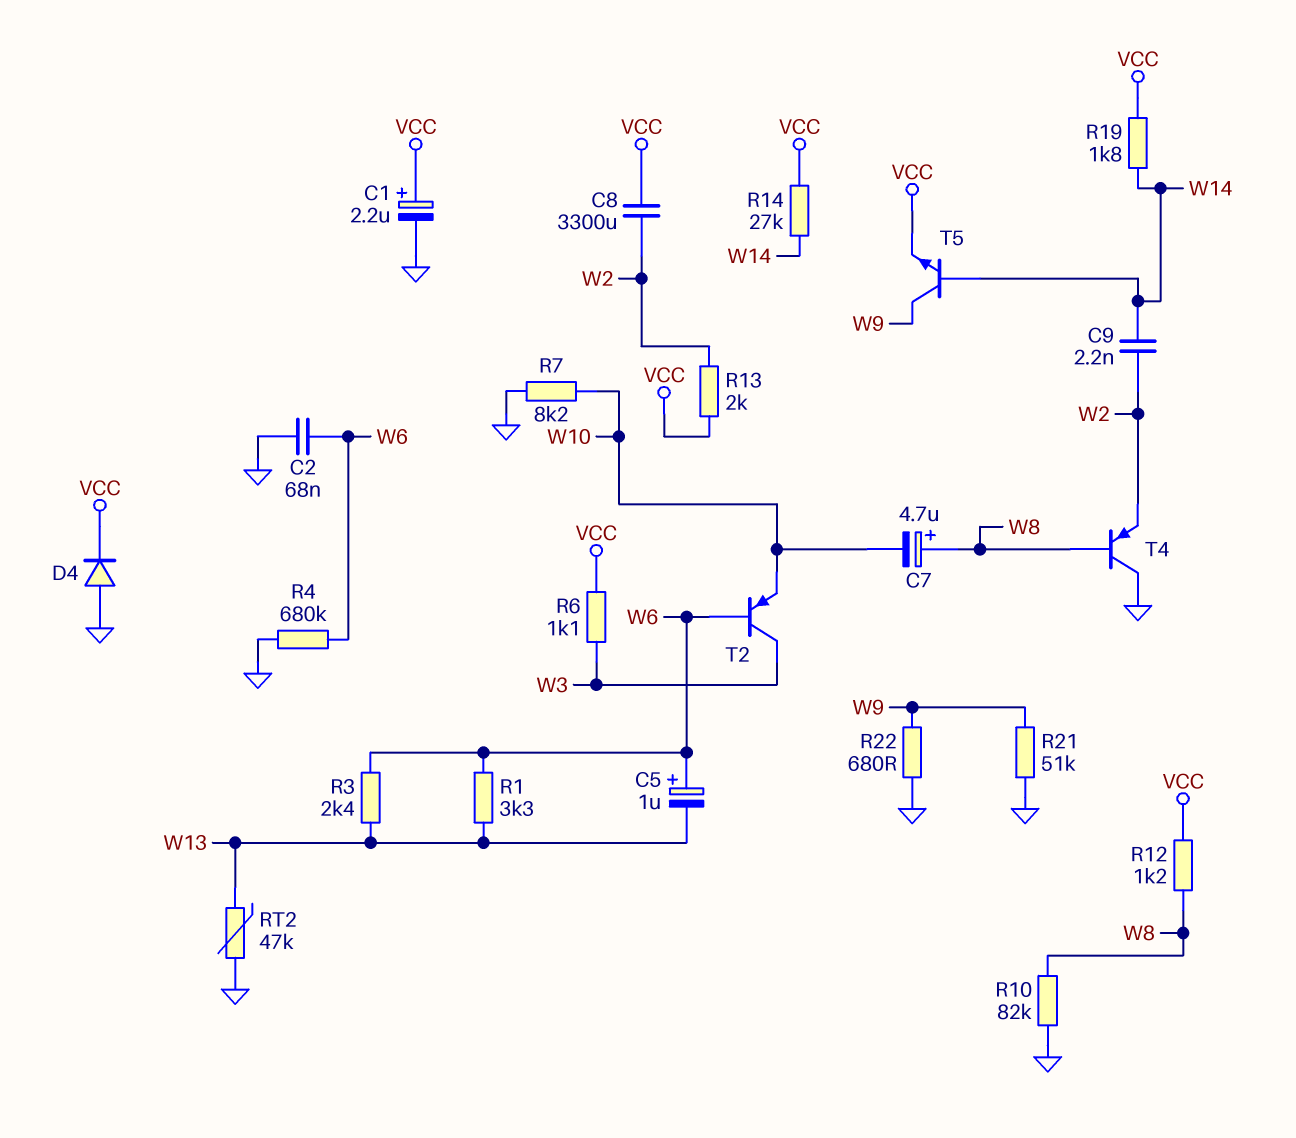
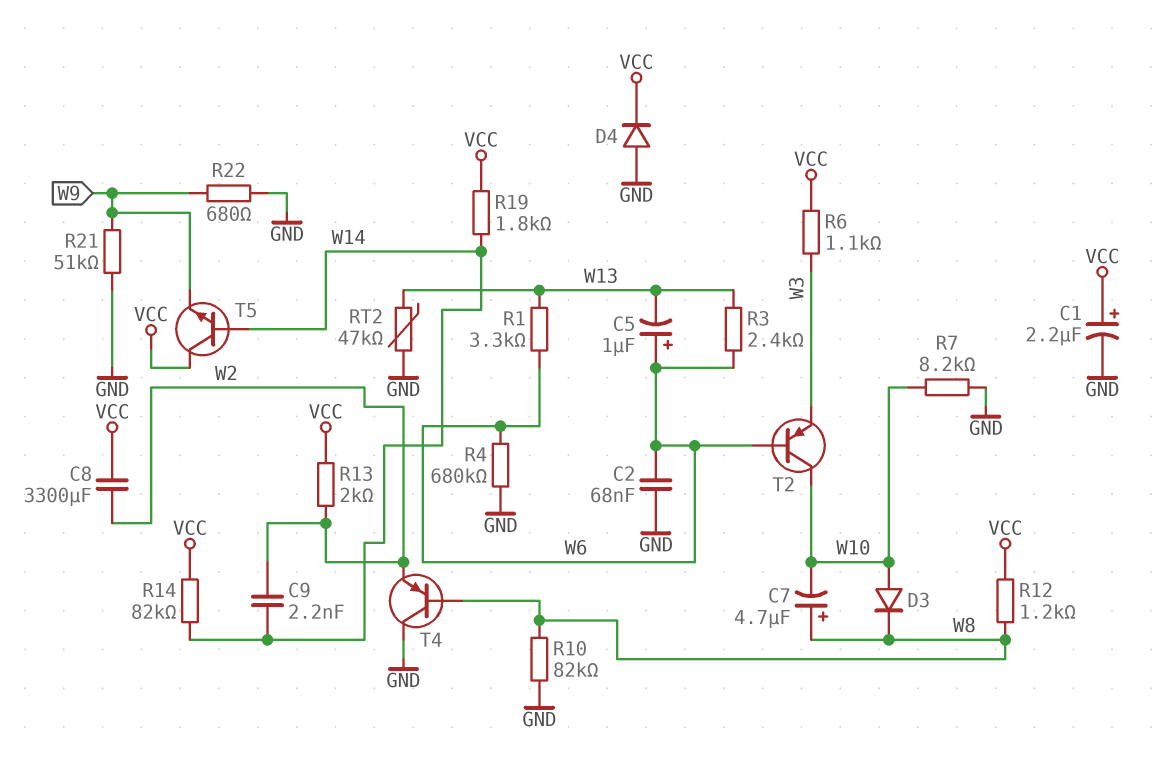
D3: none -> diode (A W10, K W8)
R14: 27k (VCC, W14) -> 82k (VCC, W14)
T2: PNP (B W6, C W3, E W10) -> PNP (B W6, C W10, E W3)
T5: NPN (B W14, C W9, E VCC) -> NPN (B W14, C VCC, E W9)

